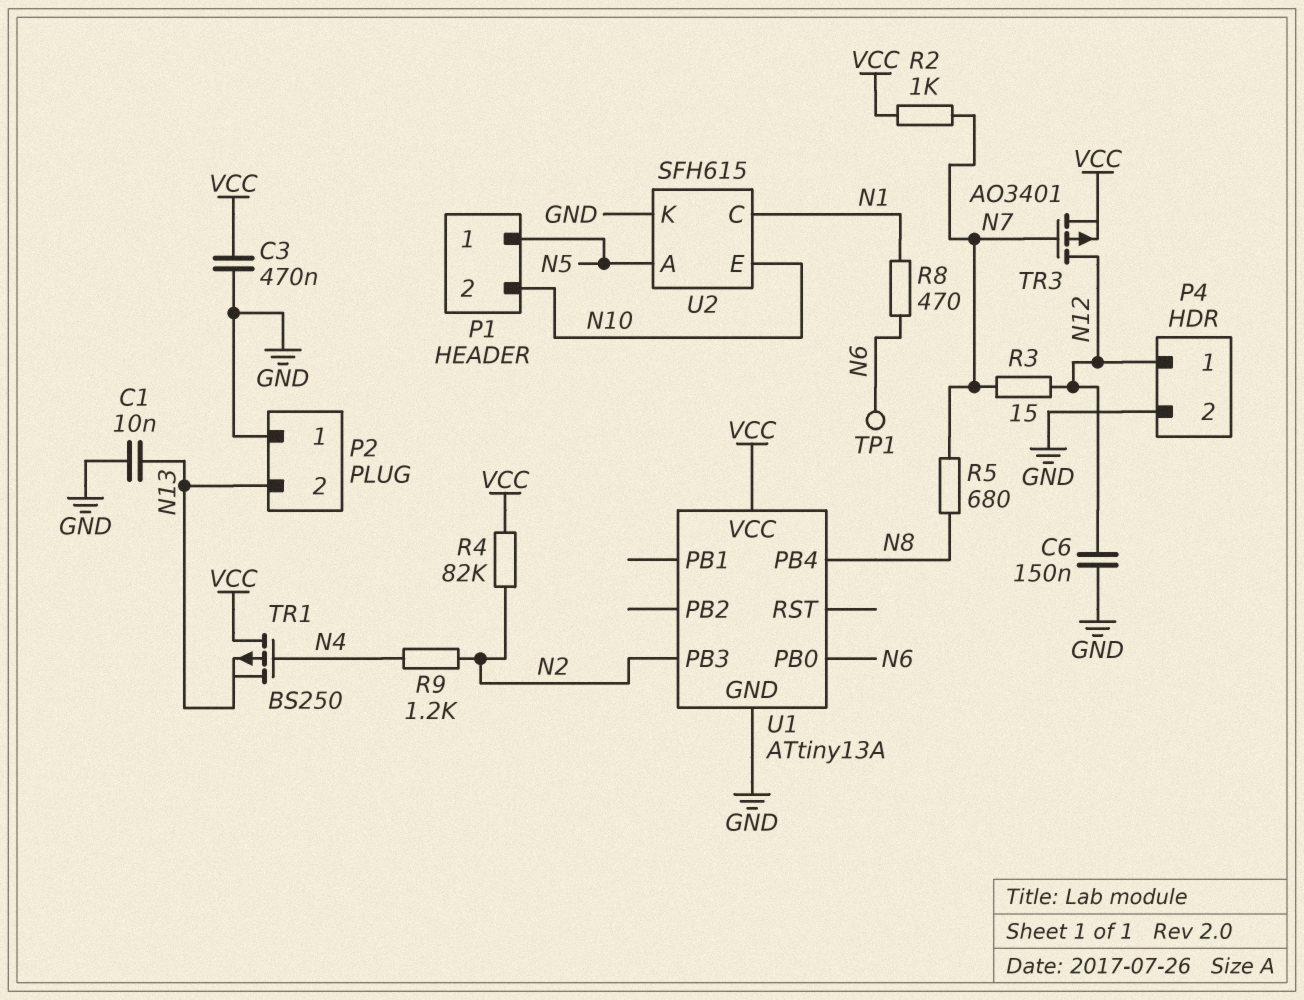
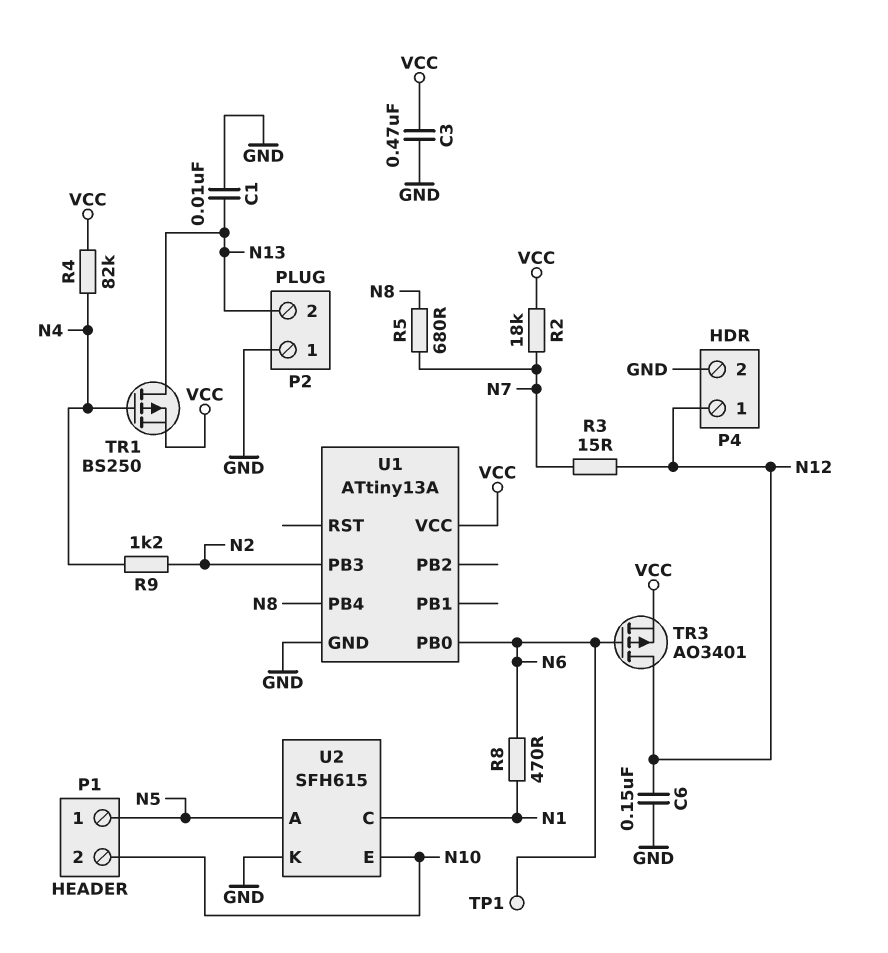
R2: 1k (N7, VCC) -> 18k (N7, VCC)
R4: 82k (N2, VCC) -> 82k (N4, VCC)
TR1: PMOS BS250 (G N4, D VCC, S N13) -> PMOS BS250 (G N4, D N13, S VCC)
TR3: PMOS AO3401 (G N7, D N12, S VCC) -> PMOS AO3401 (G N6, D N12, S VCC)

